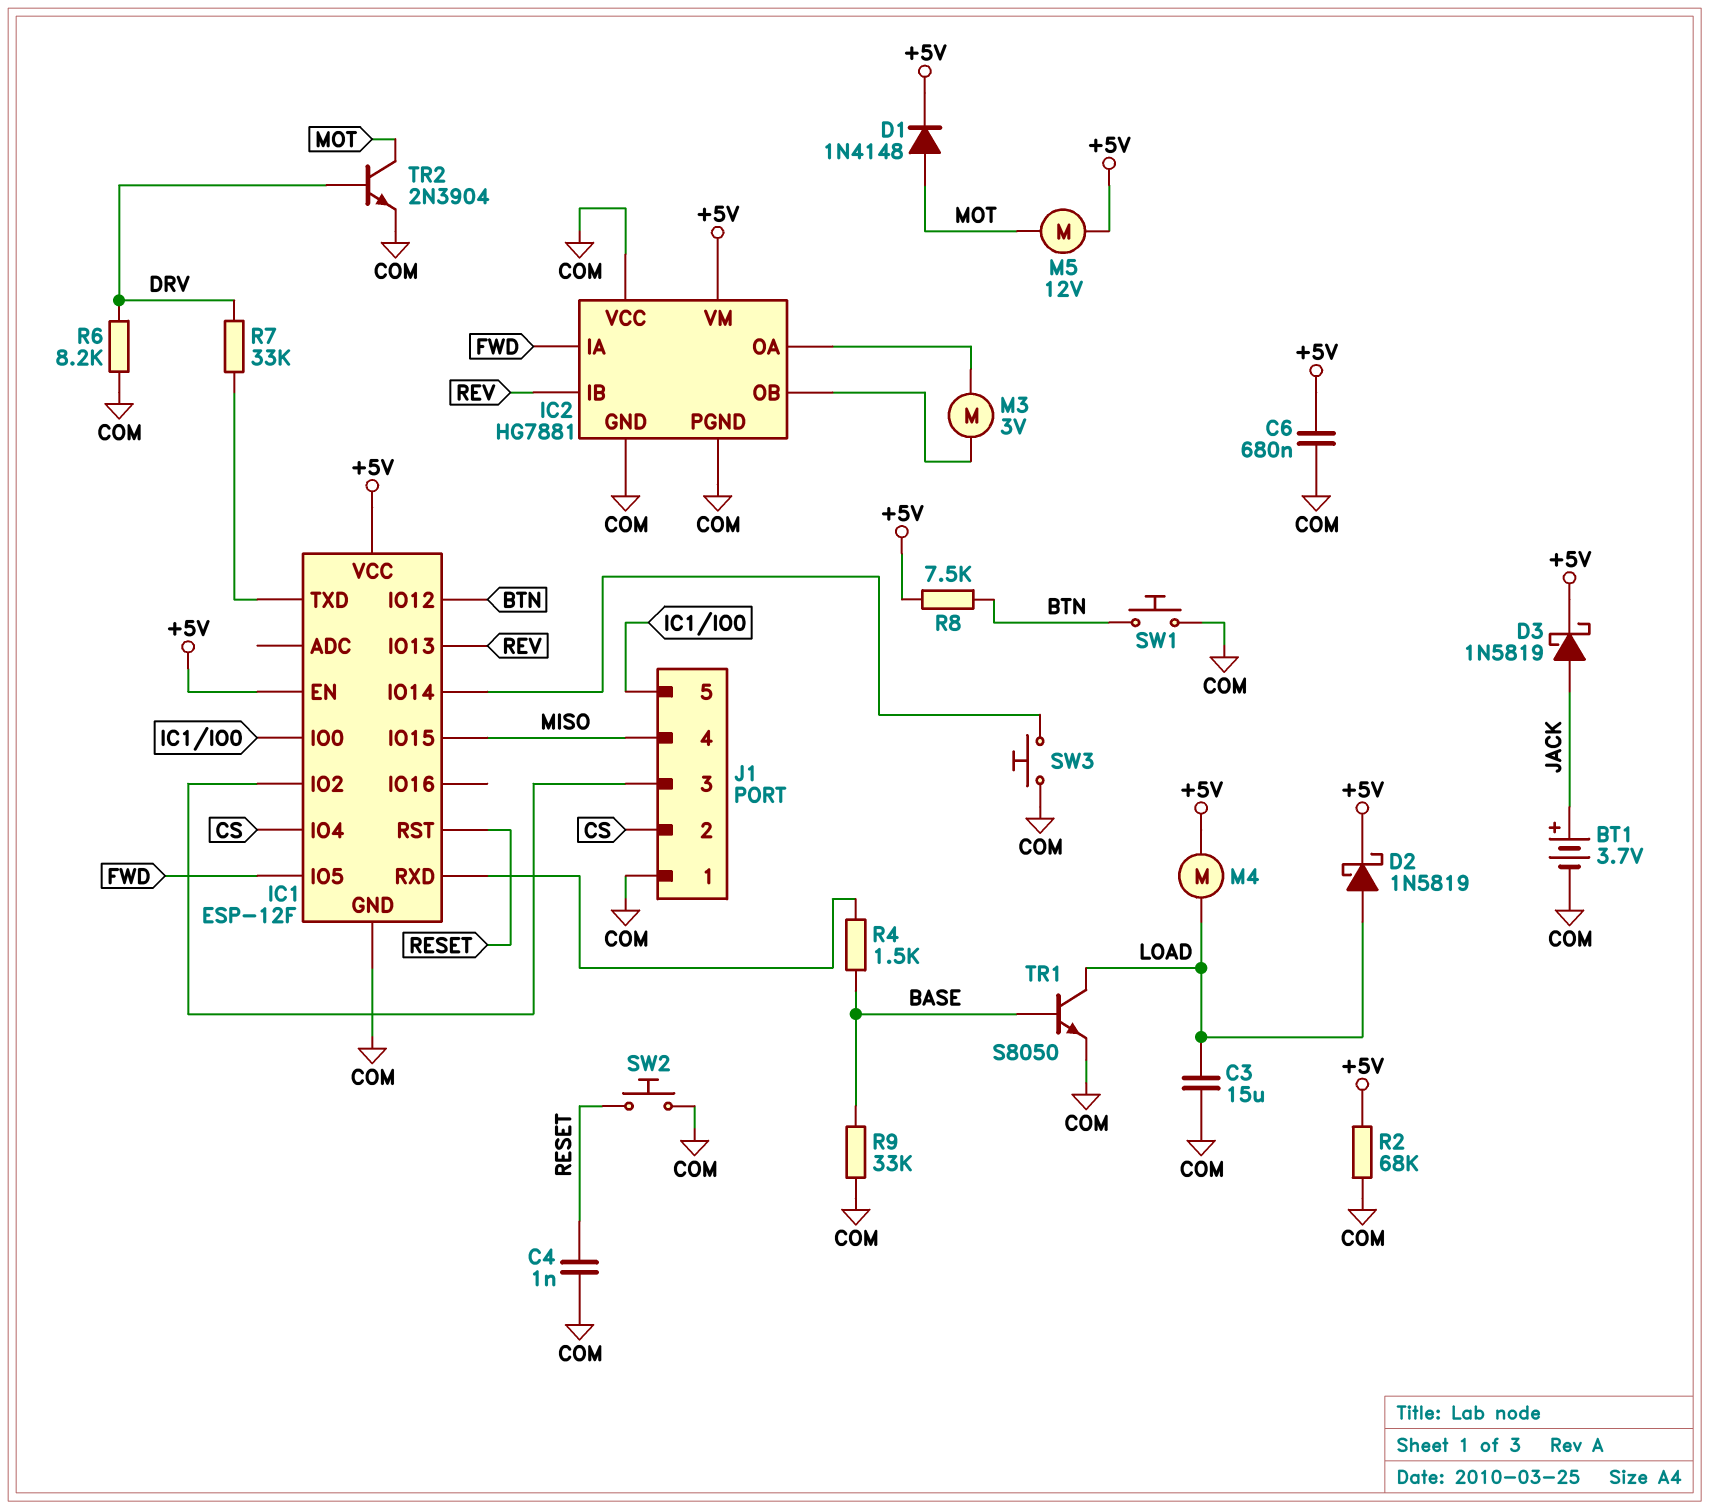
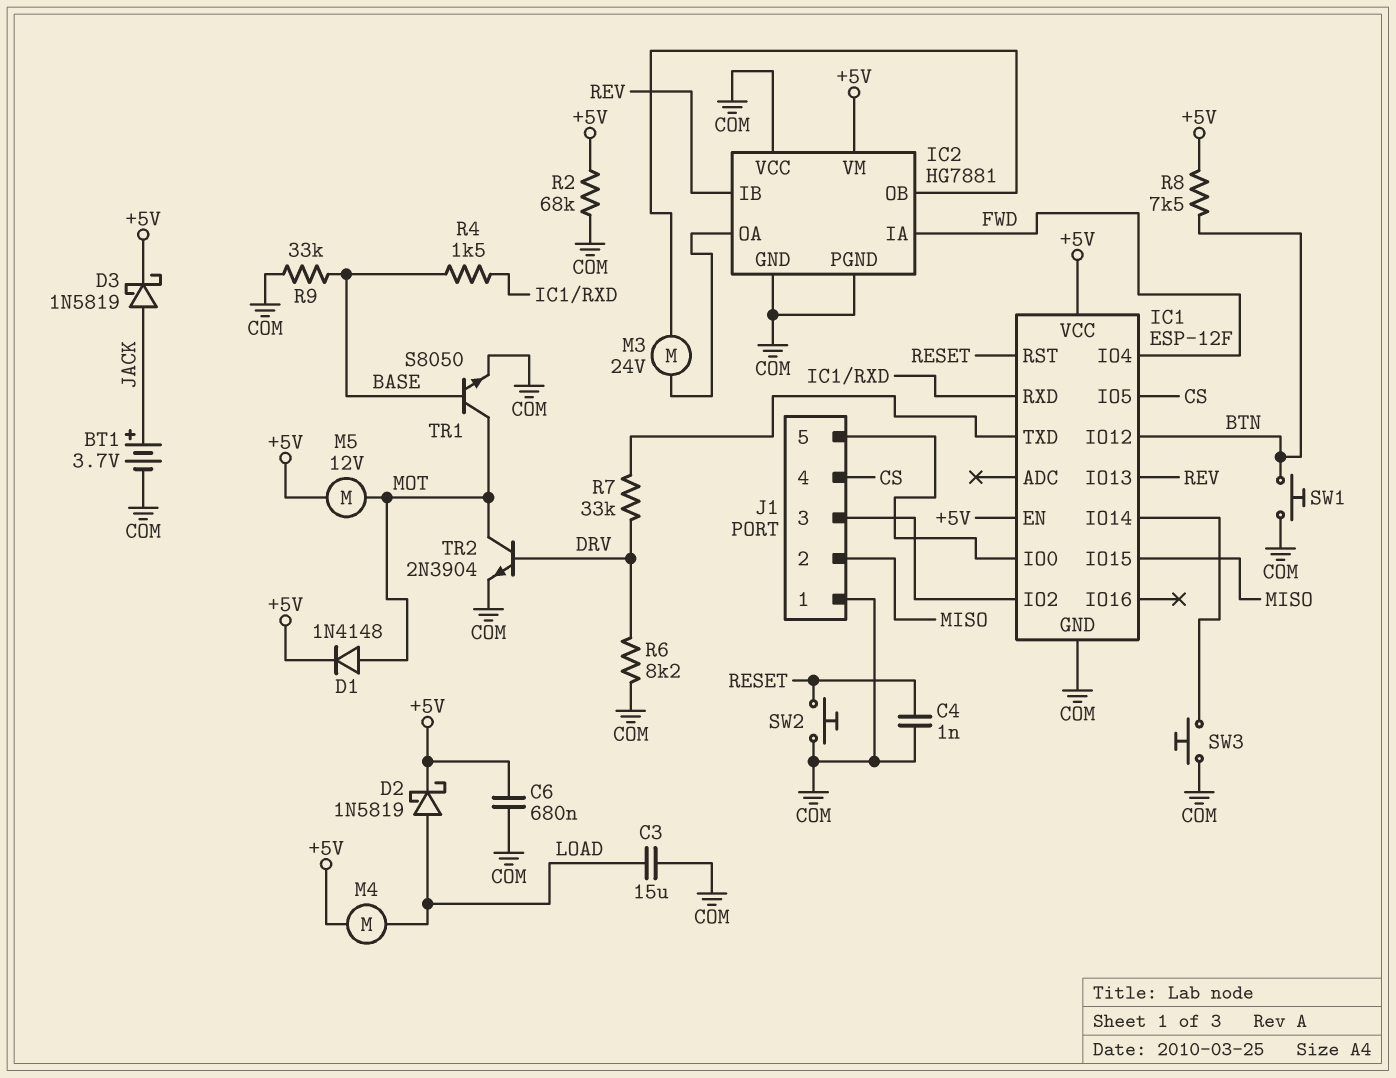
IC1 pin IO4: CS -> FWD
IC1 pin IO5: FWD -> CS
J1 pin 2: CS -> MISO
J1 pin 4: MISO -> CS
M3: motor 3V (IC2/OA, IC2/OB) -> motor 24V (IC2/OA, IC2/OB)
TR1: NPN S8050 (B BASE, C LOAD, E COM) -> NPN S8050 (B BASE, C MOT, E COM)

